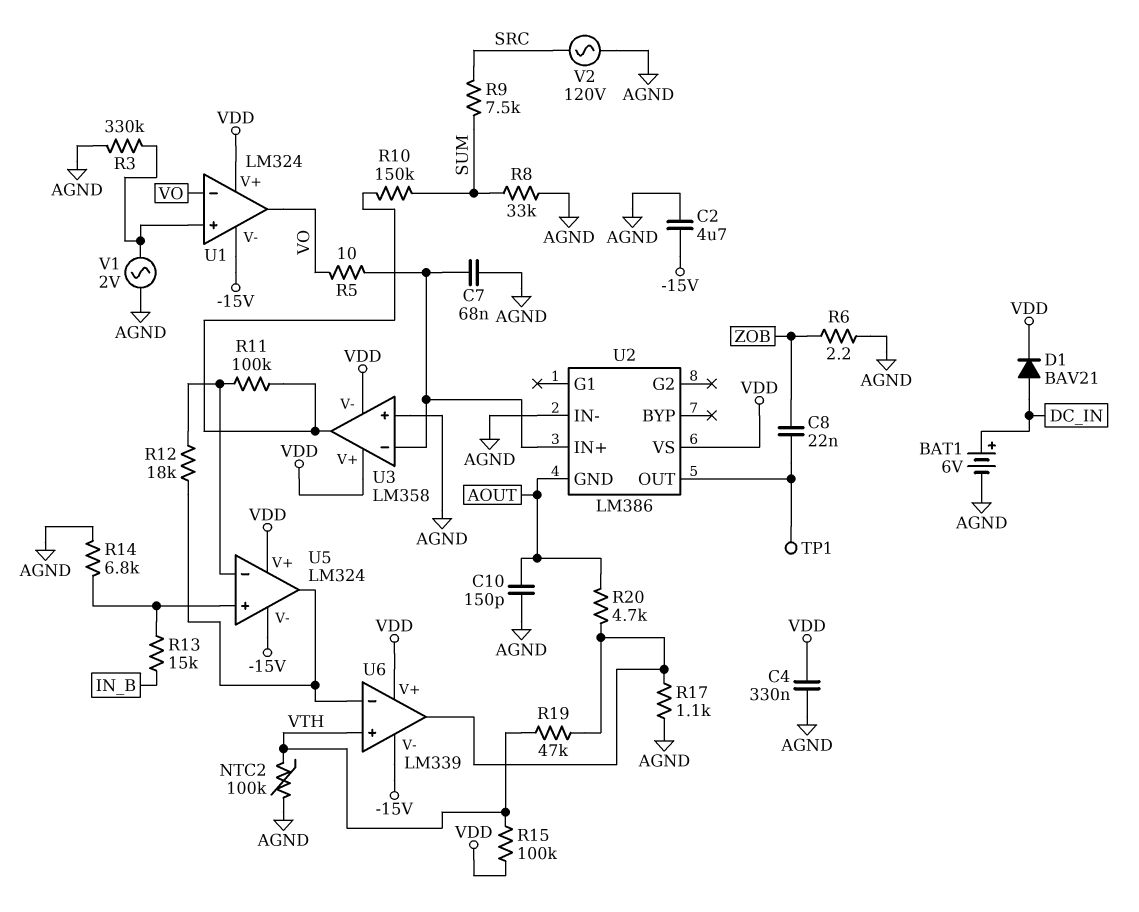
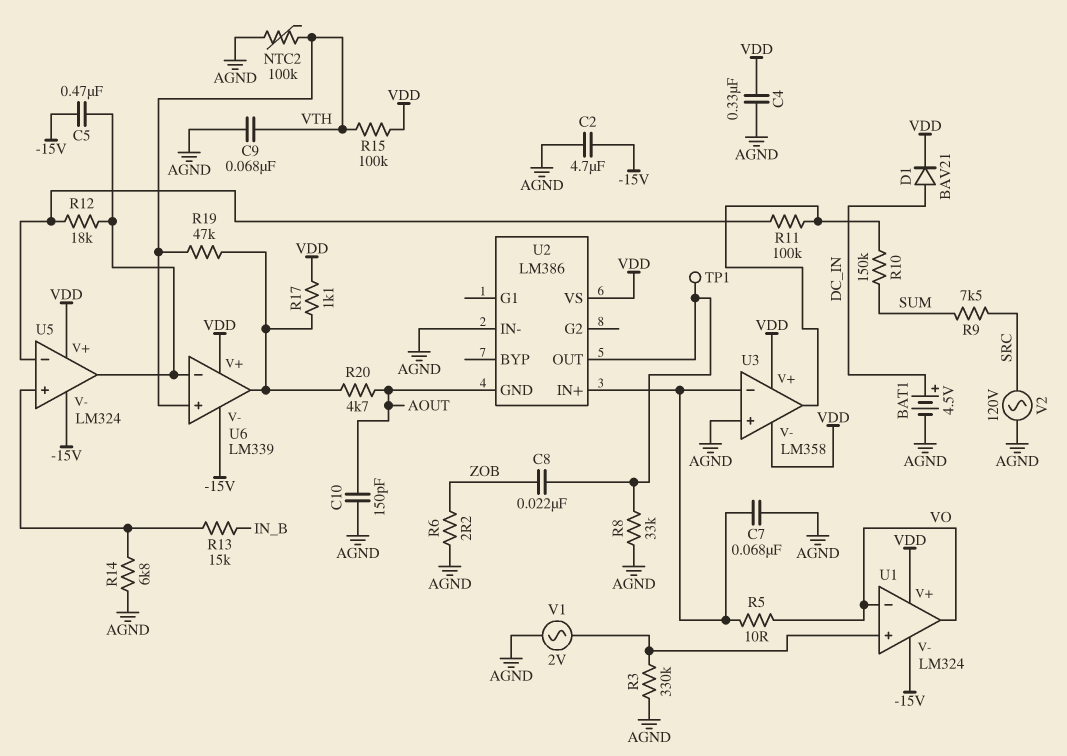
BAT1: 6V (plus DC_IN, minus AGND) -> 4.5V (plus DC_IN, minus AGND)
C5: none -> 470nF (-15V, U5/out)
C9: none -> 68nF (AGND, VTH)
R8: 33k (AGND, SUM) -> 33k (AGND, U2/OUT)
R17: 1.1k (AGND, U6/out) -> 1.1k (U6/out, VDD)

